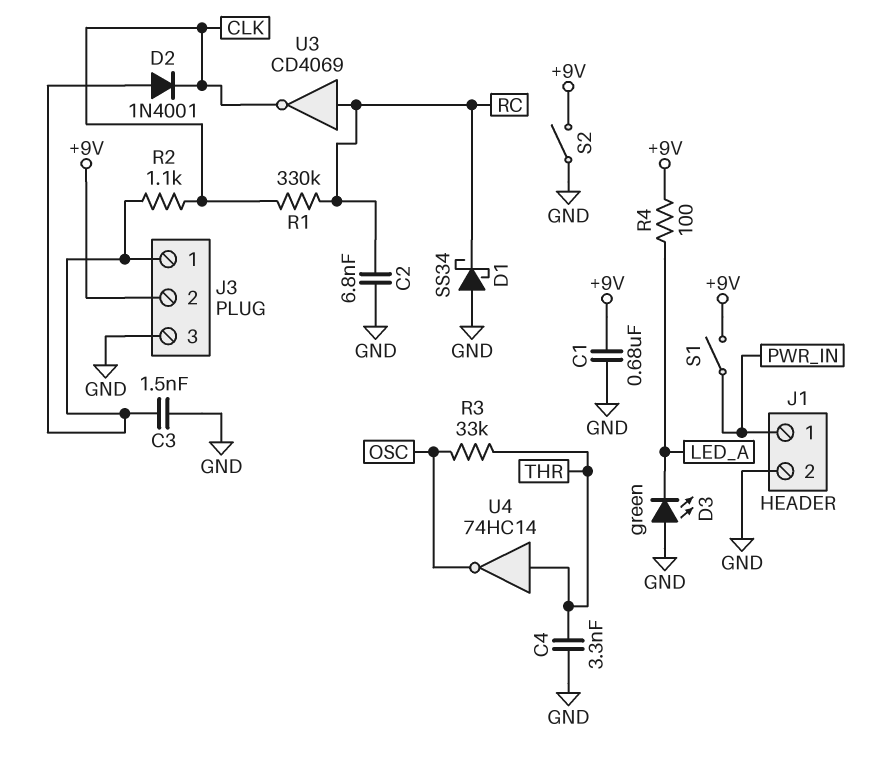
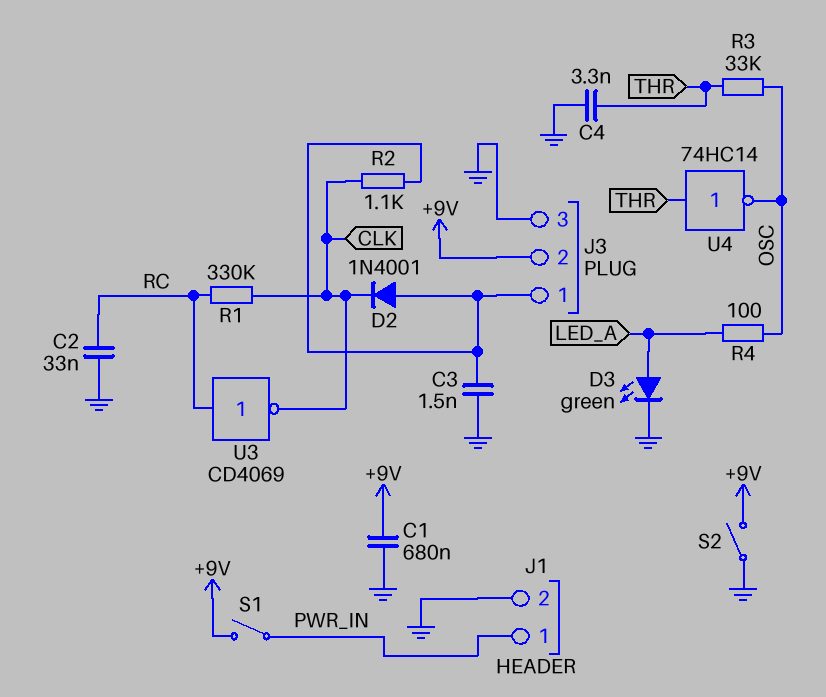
C2: 6.8nF (GND, RC) -> 33nF (GND, RC)
D1: schottky SS34 (A GND, K RC) -> none
D3: LED green (A GND, K LED_A) -> LED green (A LED_A, K GND)
R4: 100 (+9V, LED_A) -> 100 (LED_A, OSC)

